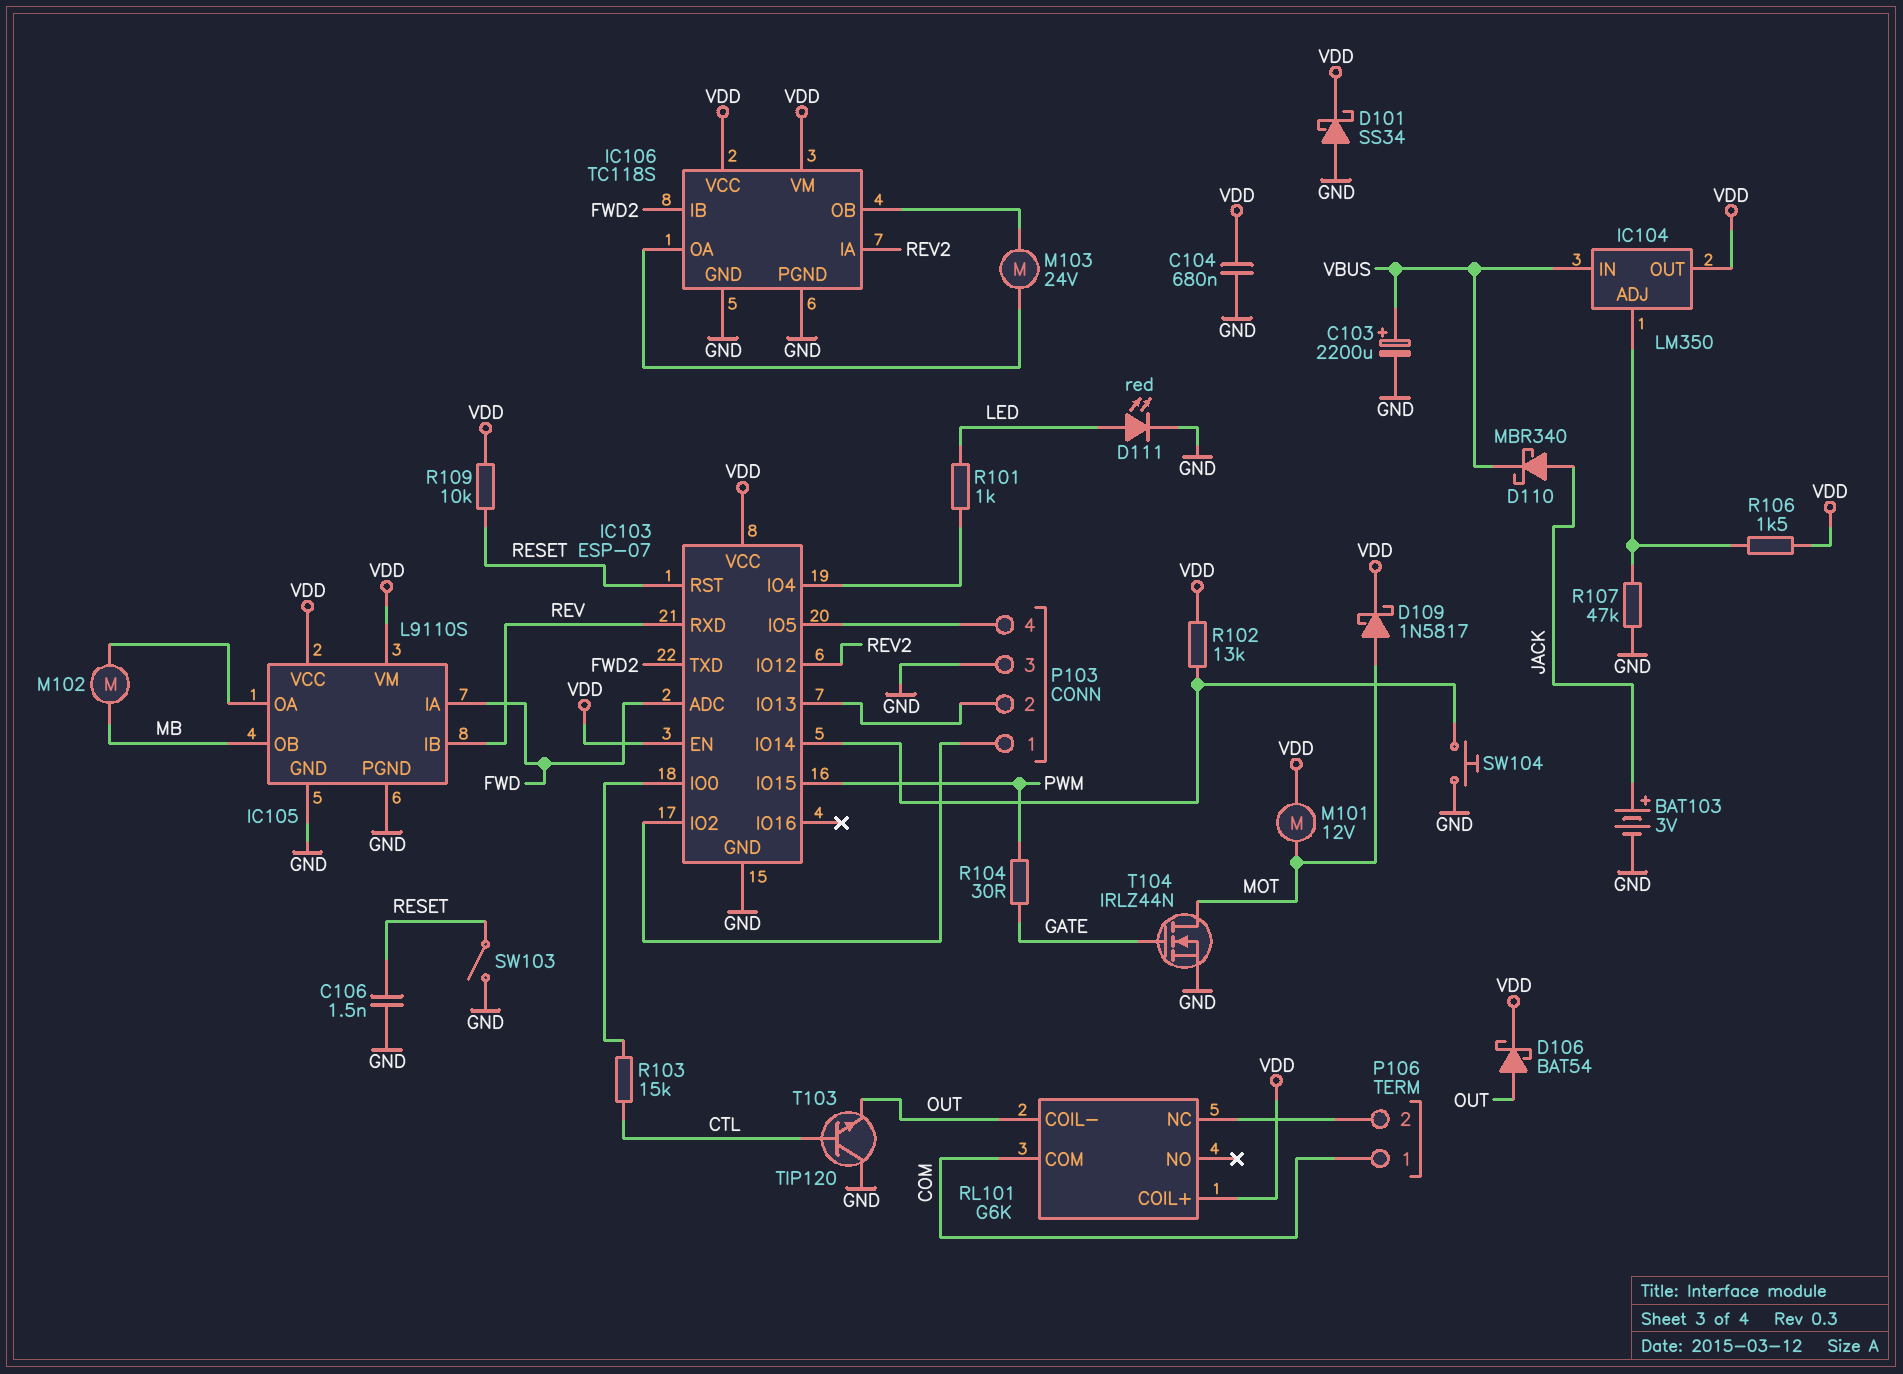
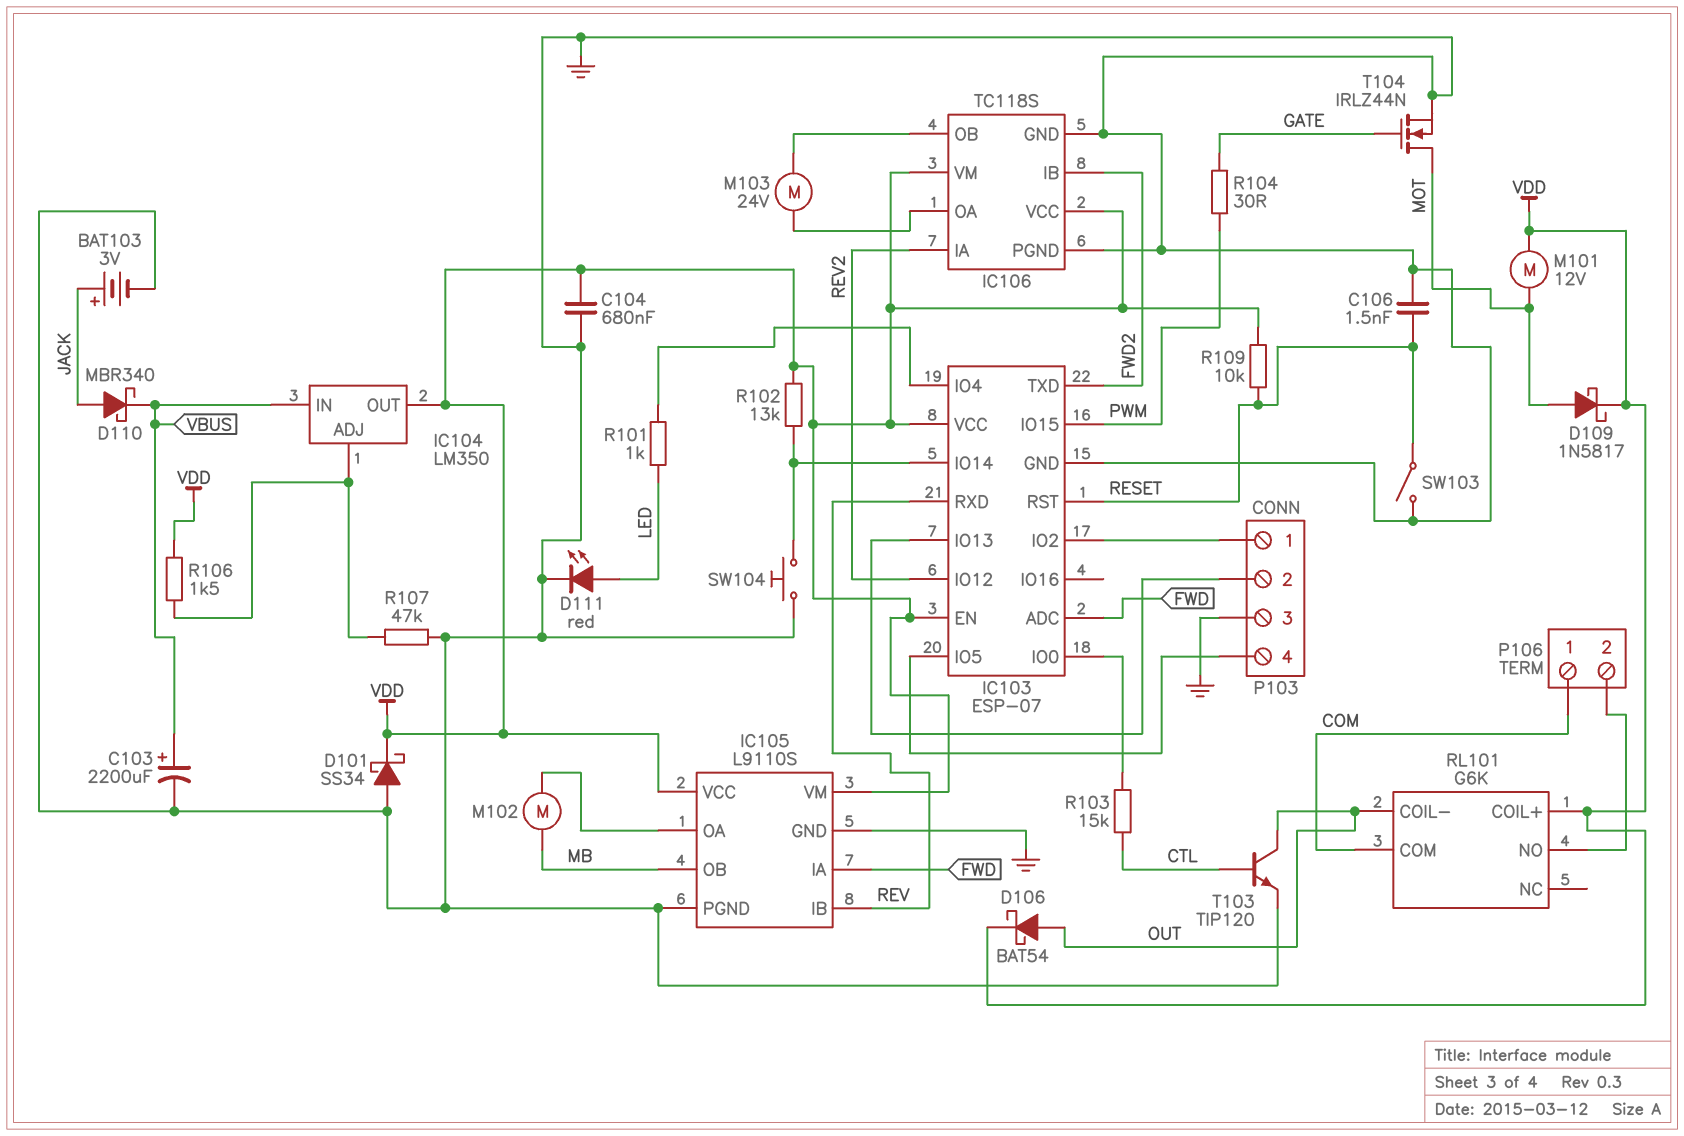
RL101 pin NC: P106/2 -> none
RL101 pin NO: none -> P106/2
T103: NPN TIP120 (B CTL, C GND, E OUT) -> NPN TIP120 (B CTL, C OUT, E GND)

